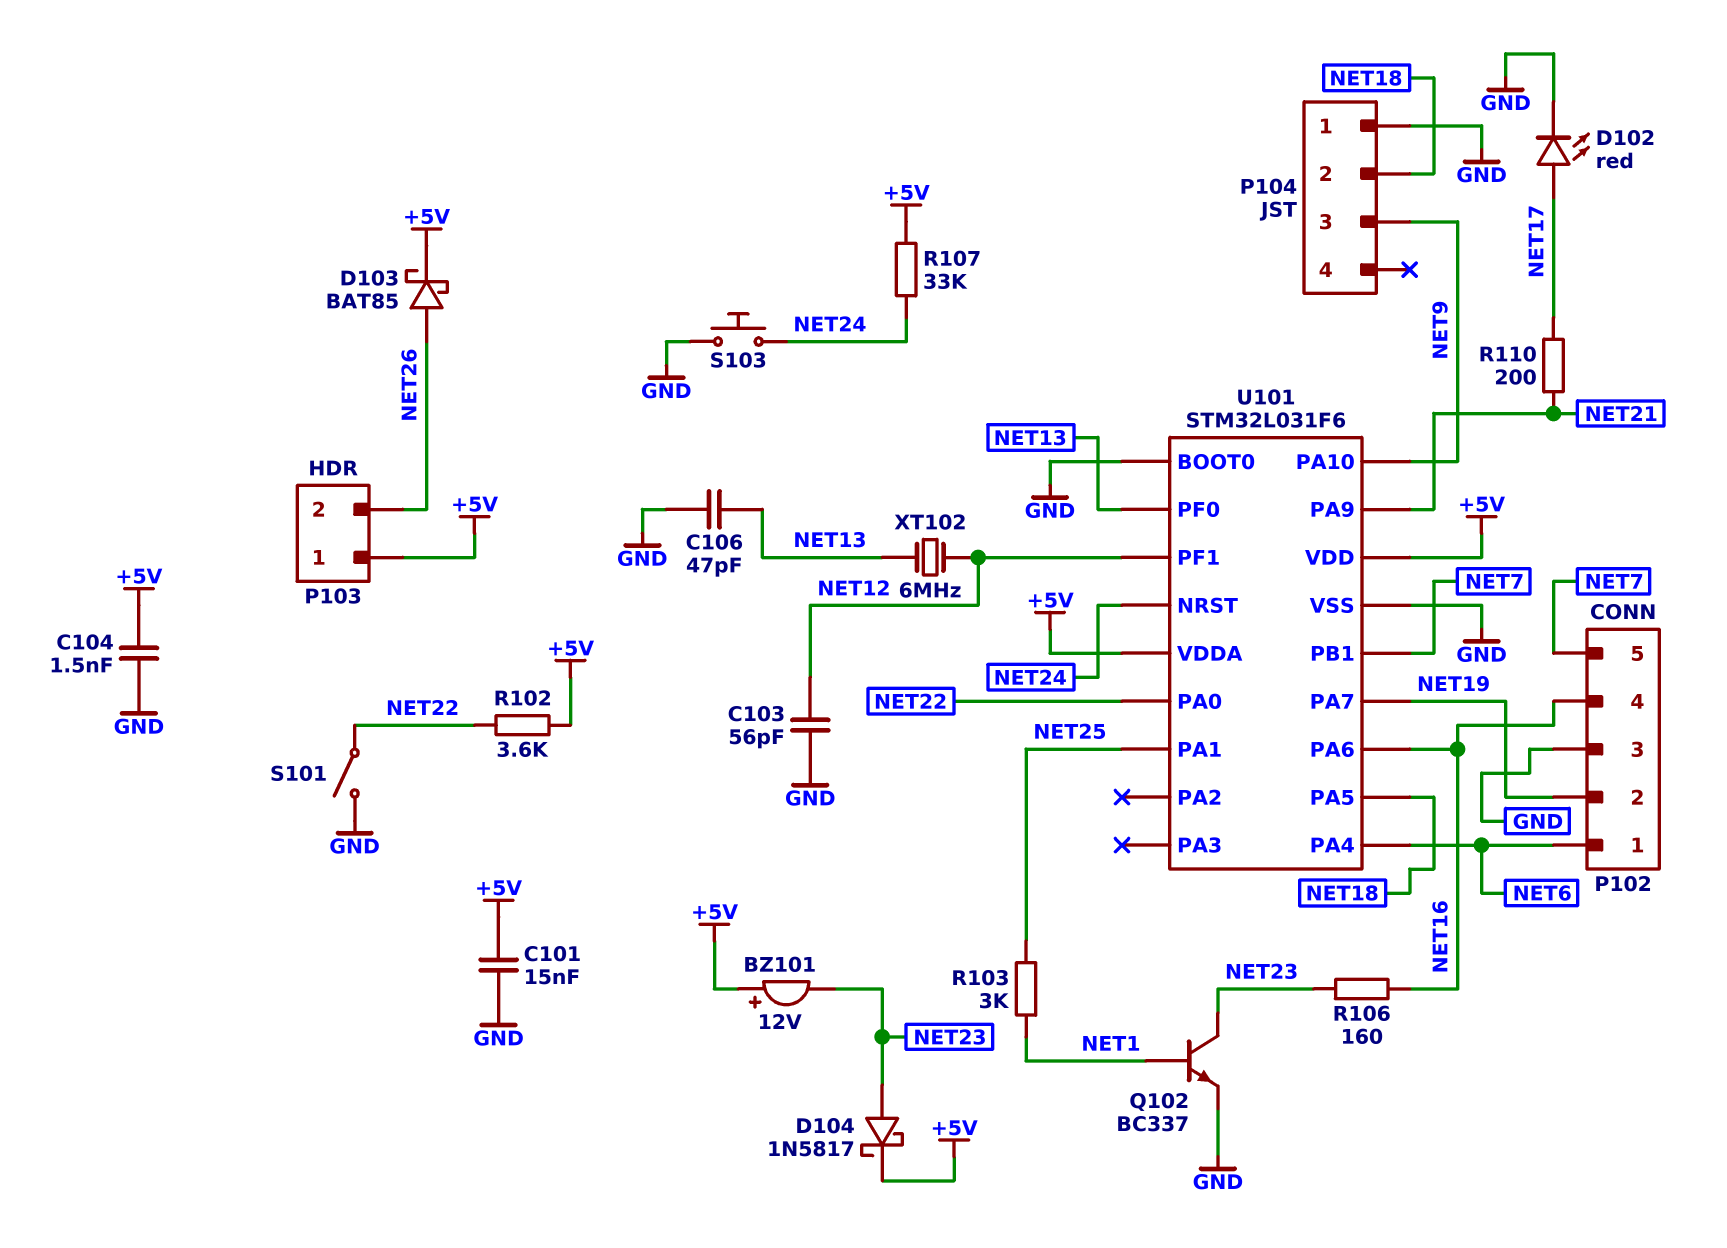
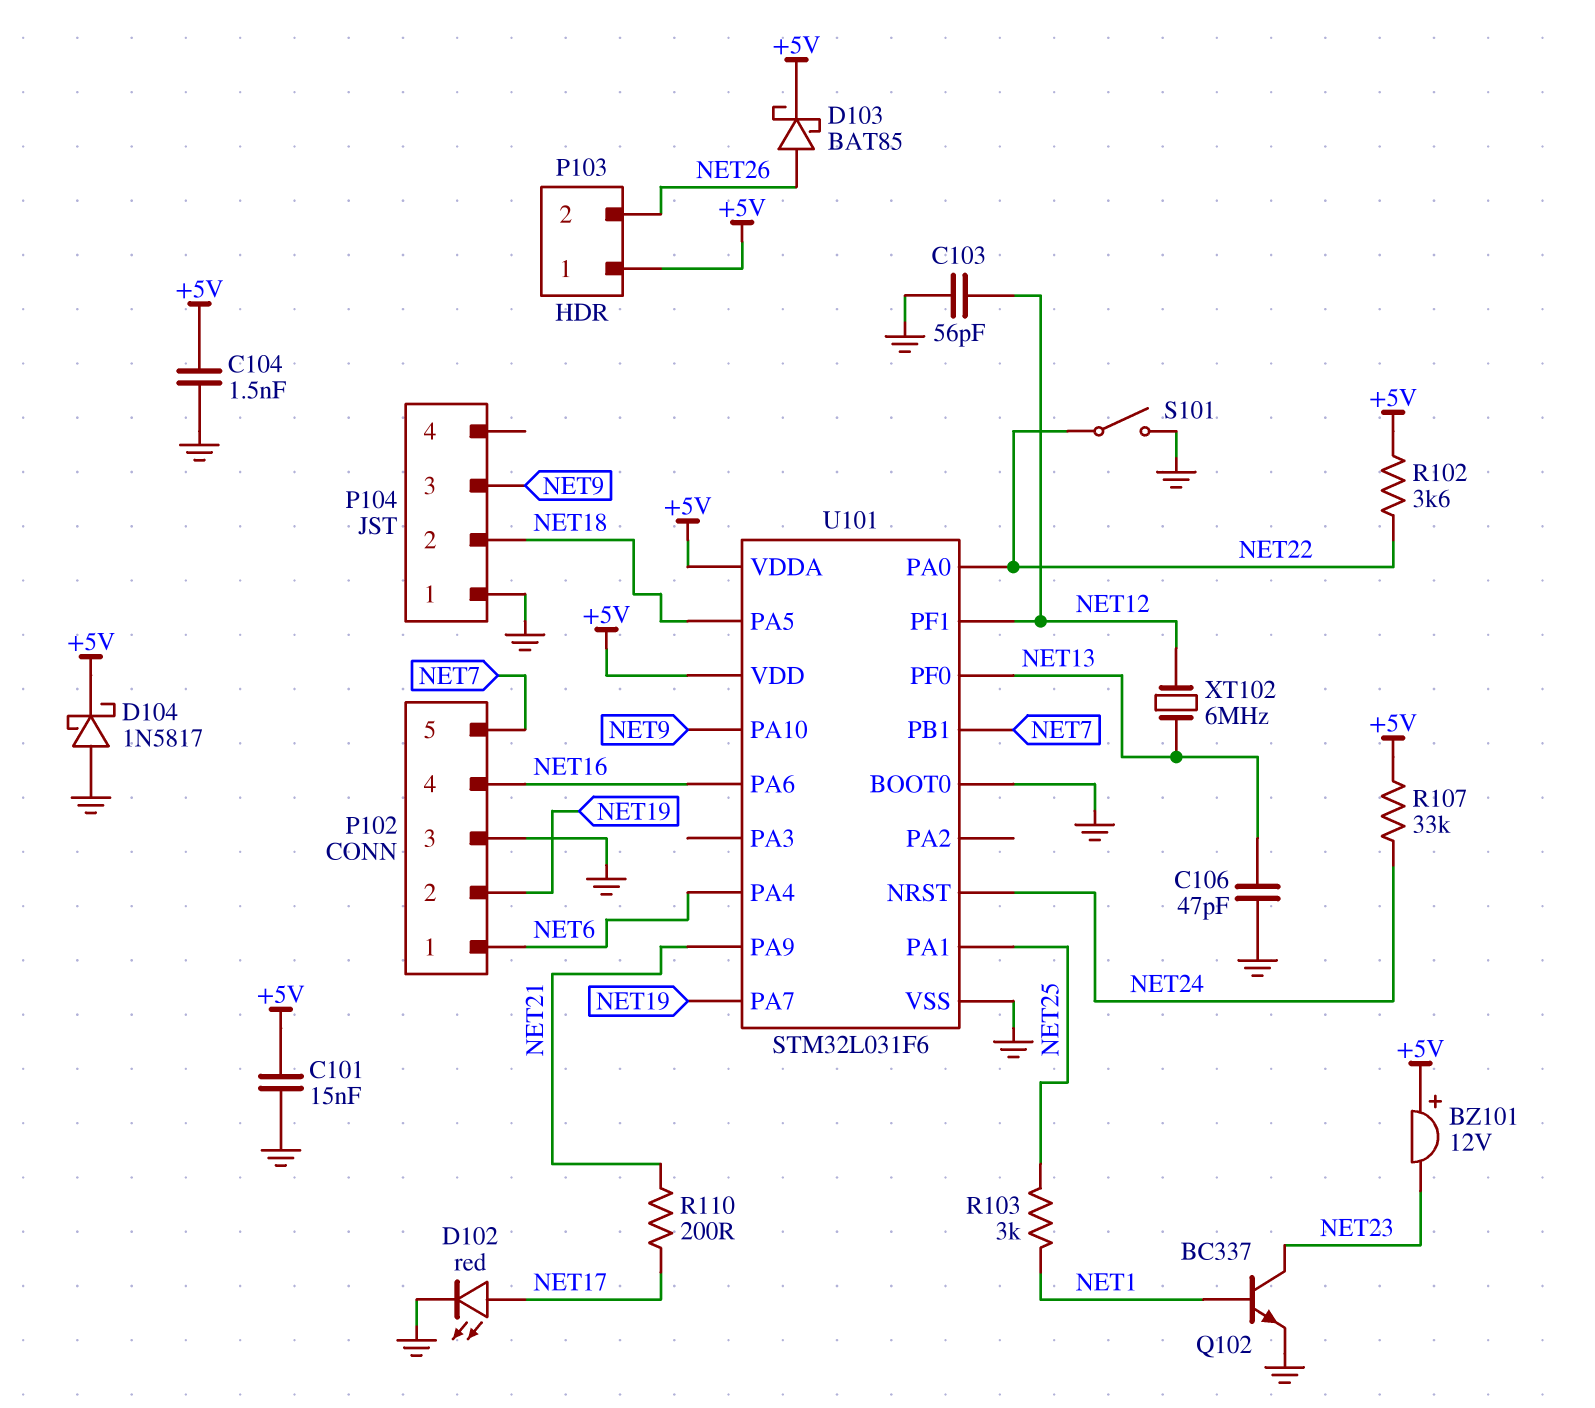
D104: schottky 1N5817 (A NET23, K +5V) -> schottky 1N5817 (A GND, K +5V)
R106: 160 (NET16, NET23) -> none
S103: button (GND, NET24) -> none

